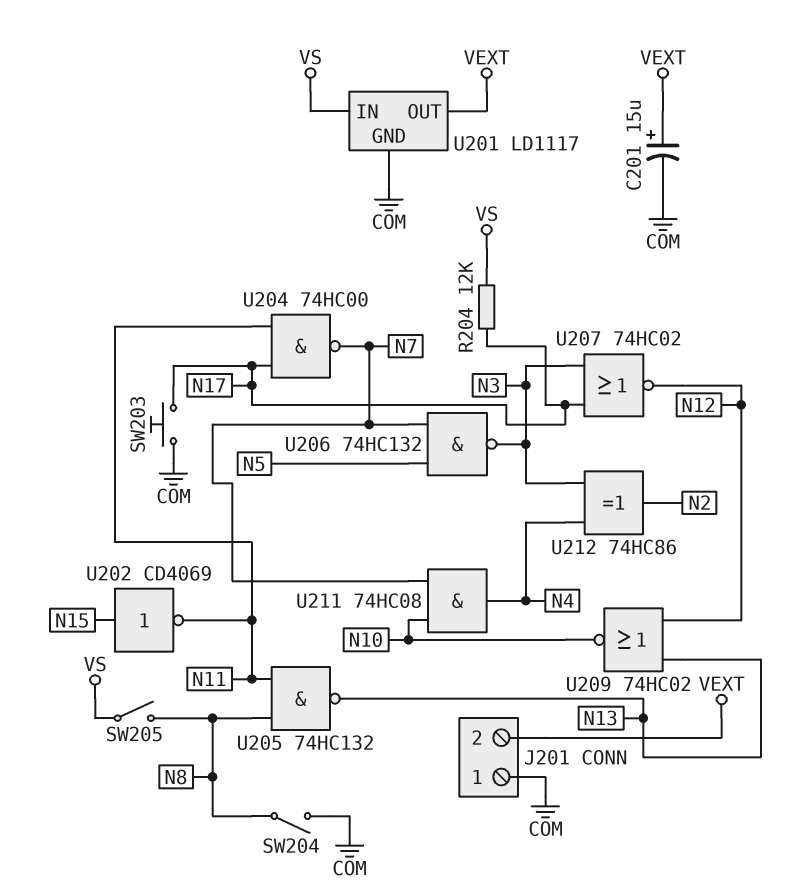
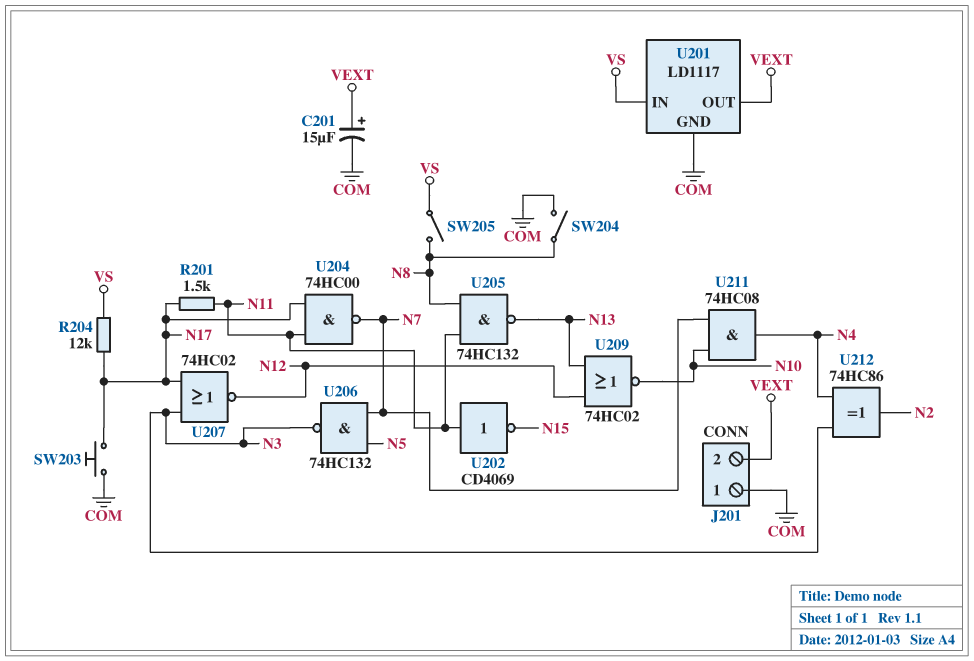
R201: none -> 1.5k (N11, N17)
U202: NOT CD4069 (in N15, out N11) -> NOT CD4069 (in N11, out N15)

